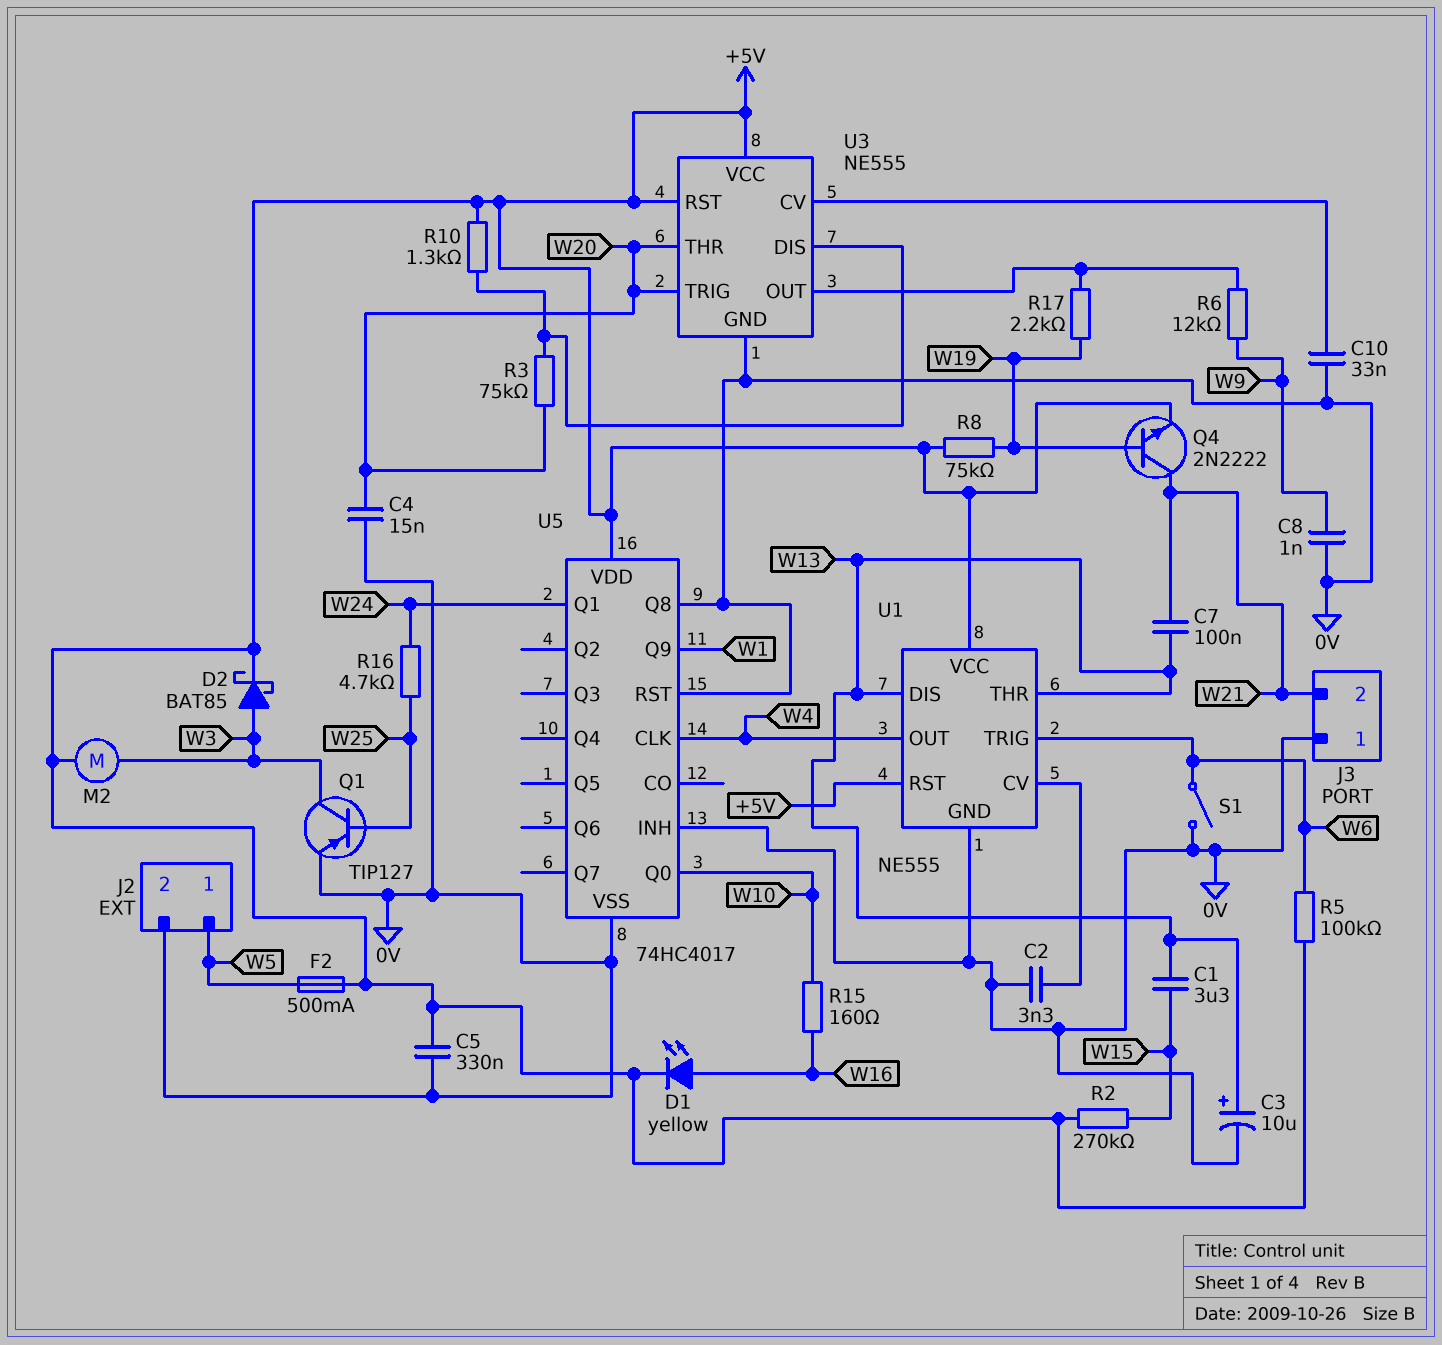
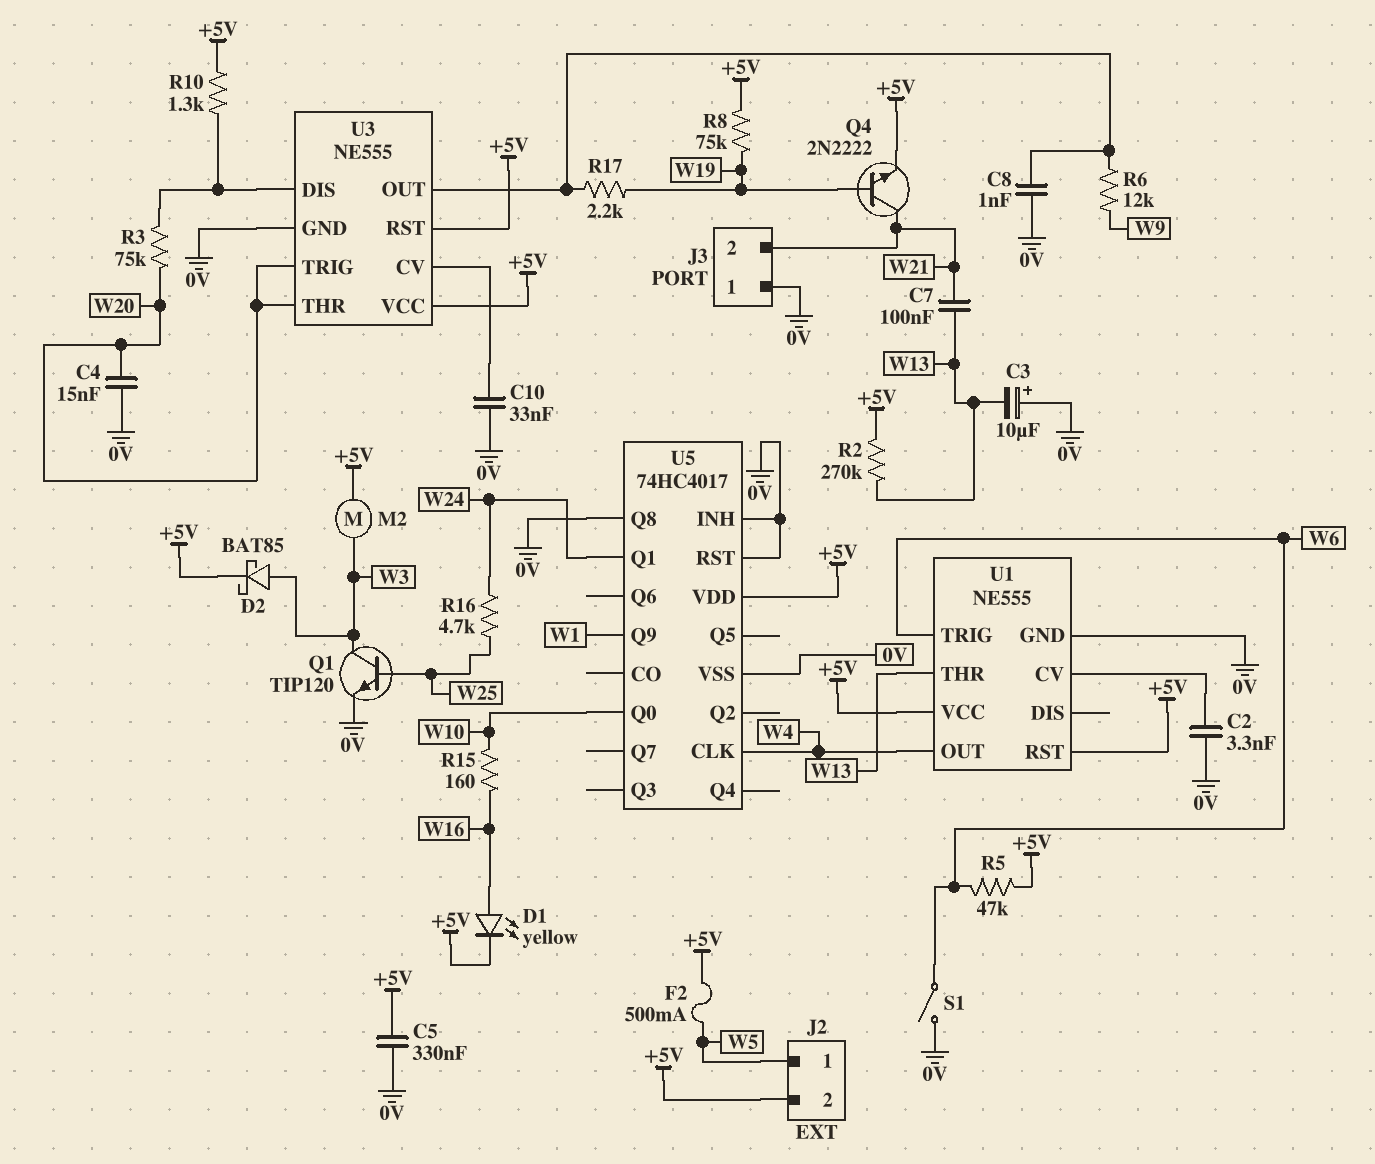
C1: 3.3uF (W13, W15) -> none
C3: 10uF (plus W13, minus 0V) -> 10uF (plus 0V, minus W13)
C8: 1nF (0V, W9) -> 1nF (0V, U3/OUT)
J2 pin 2: 0V -> +5V
Q1: PNP TIP127 (B W25, C W3, E 0V) -> NPN TIP120 (B W25, C W3, E 0V)
R2: 270k (+5V, W15) -> 270k (+5V, W13)
R5: 100k (+5V, W6) -> 47k (+5V, W6)
U1 pin DIS: W13 -> none

